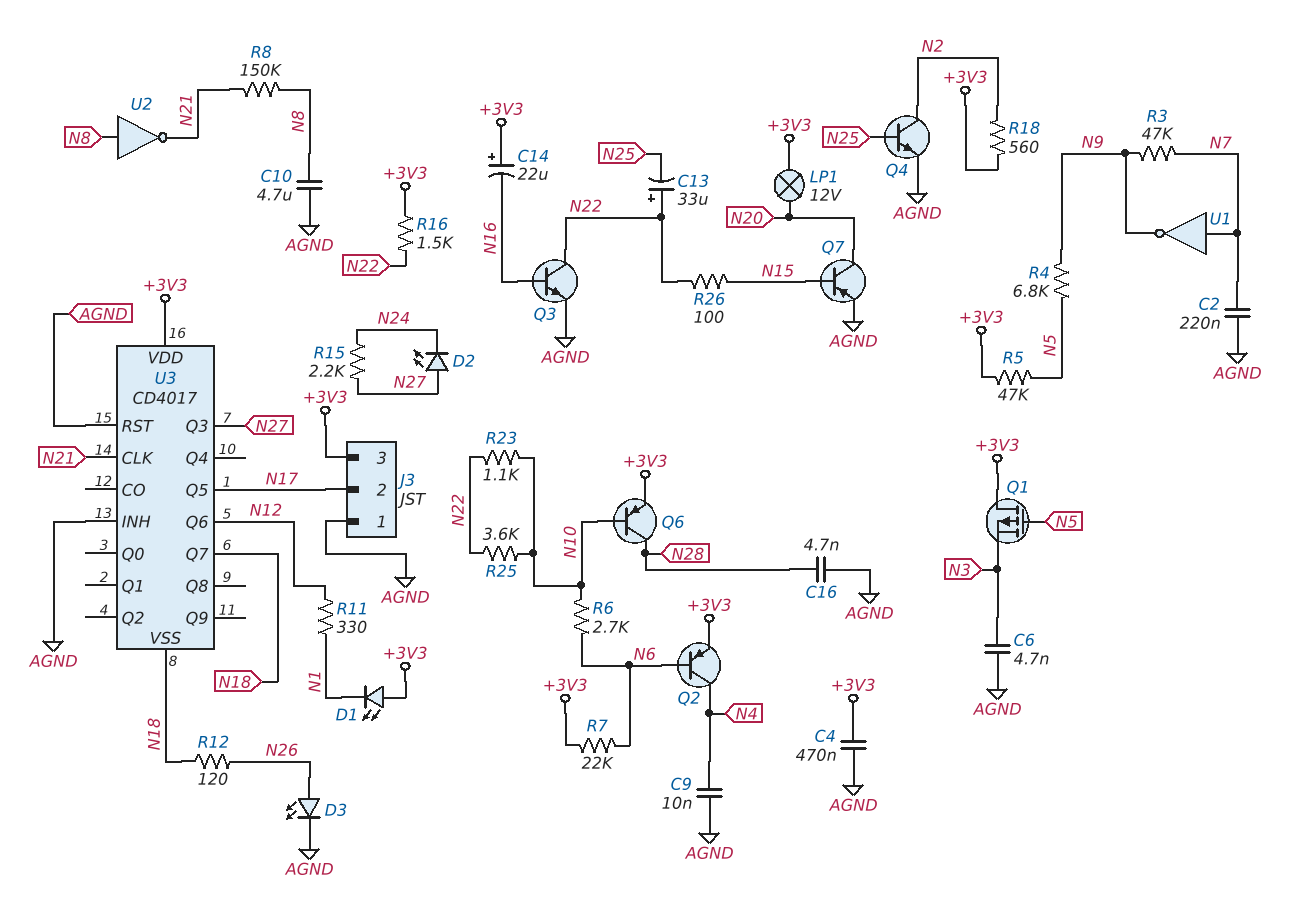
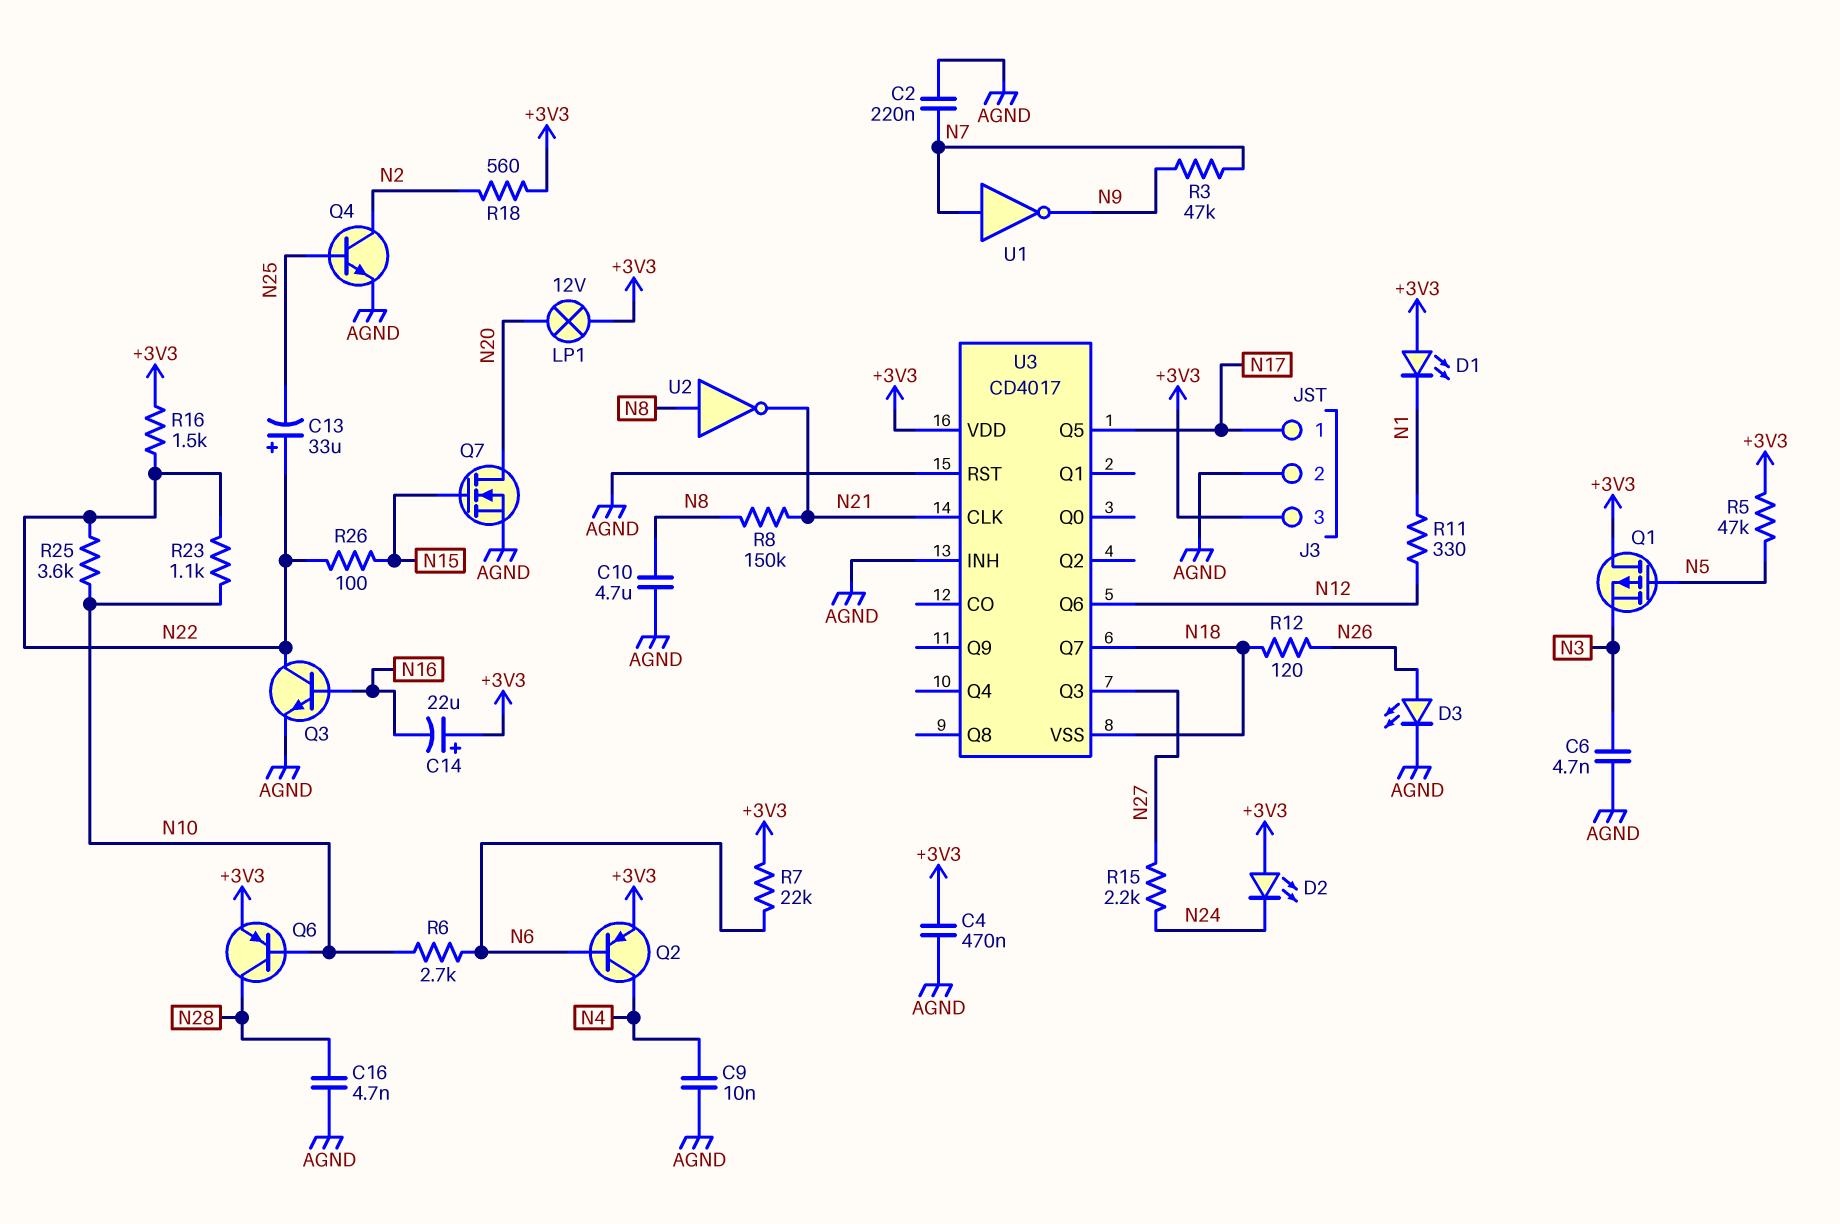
D2: LED (A N27, K N24) -> LED (A +3V3, K N24)
J3 pin 1: AGND -> N17
J3 pin 2: N17 -> AGND
Q7: PNP (B N15, C N20, E AGND) -> NMOS (G N15, D N20, S AGND)
R4: 6.8k (N5, N9) -> none

